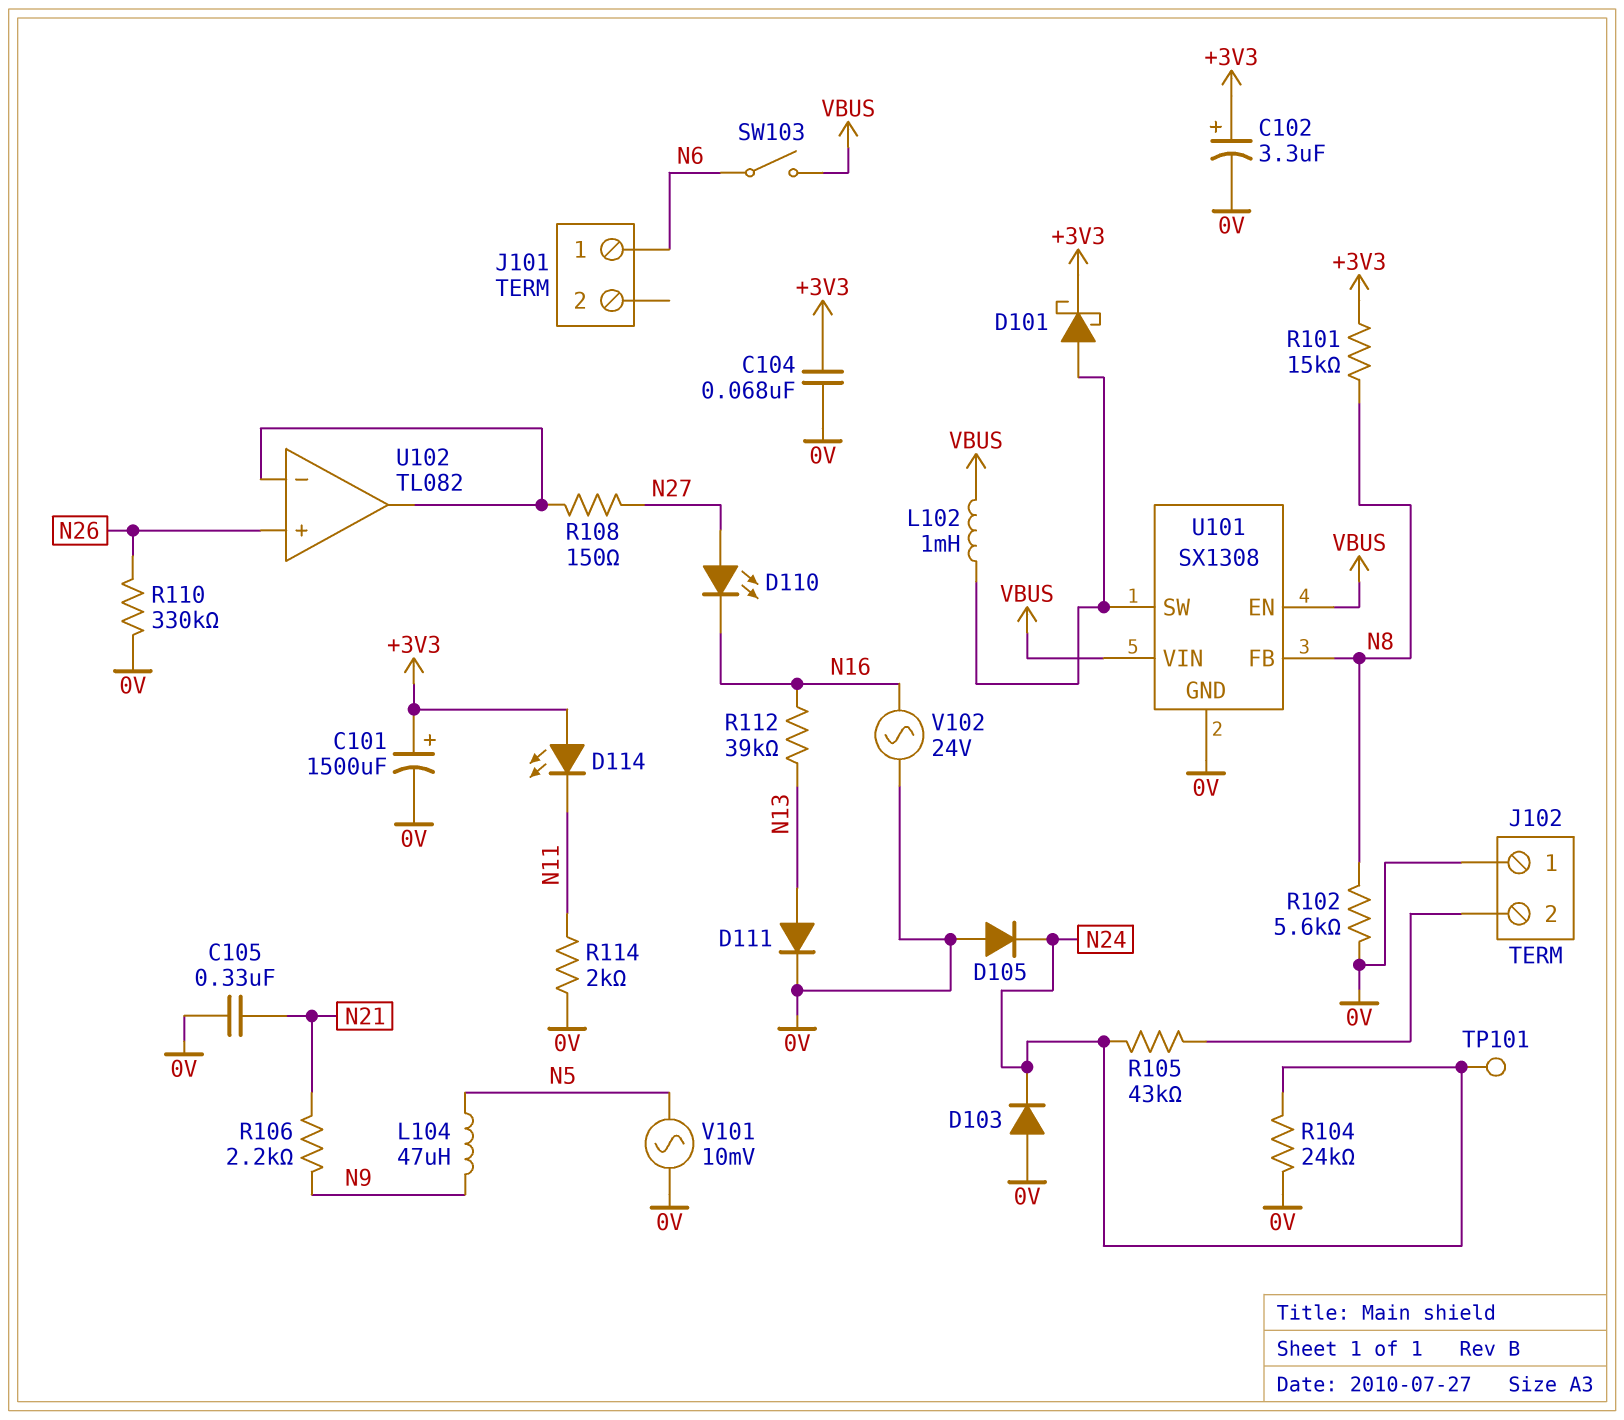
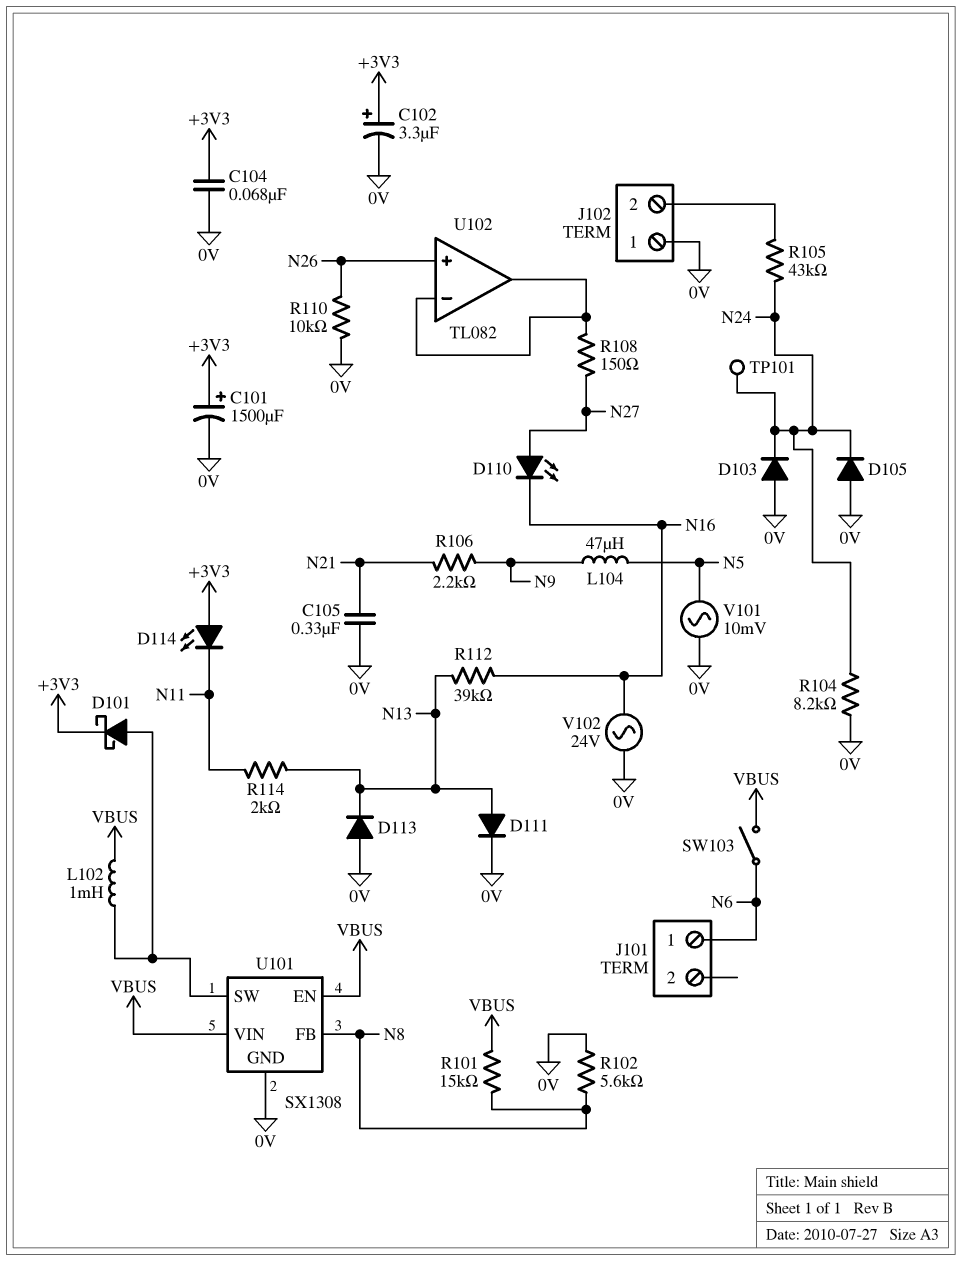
D113: none -> diode (A 0V, K N13)
R101: 15k (+3V3, N8) -> 15k (N8, VBUS)
R104: 24k (0V, N24) -> 8.2k (0V, N24)
R110: 330k (0V, N26) -> 10k (0V, N26)
R114: 2k (0V, N11) -> 2k (N11, N13)

